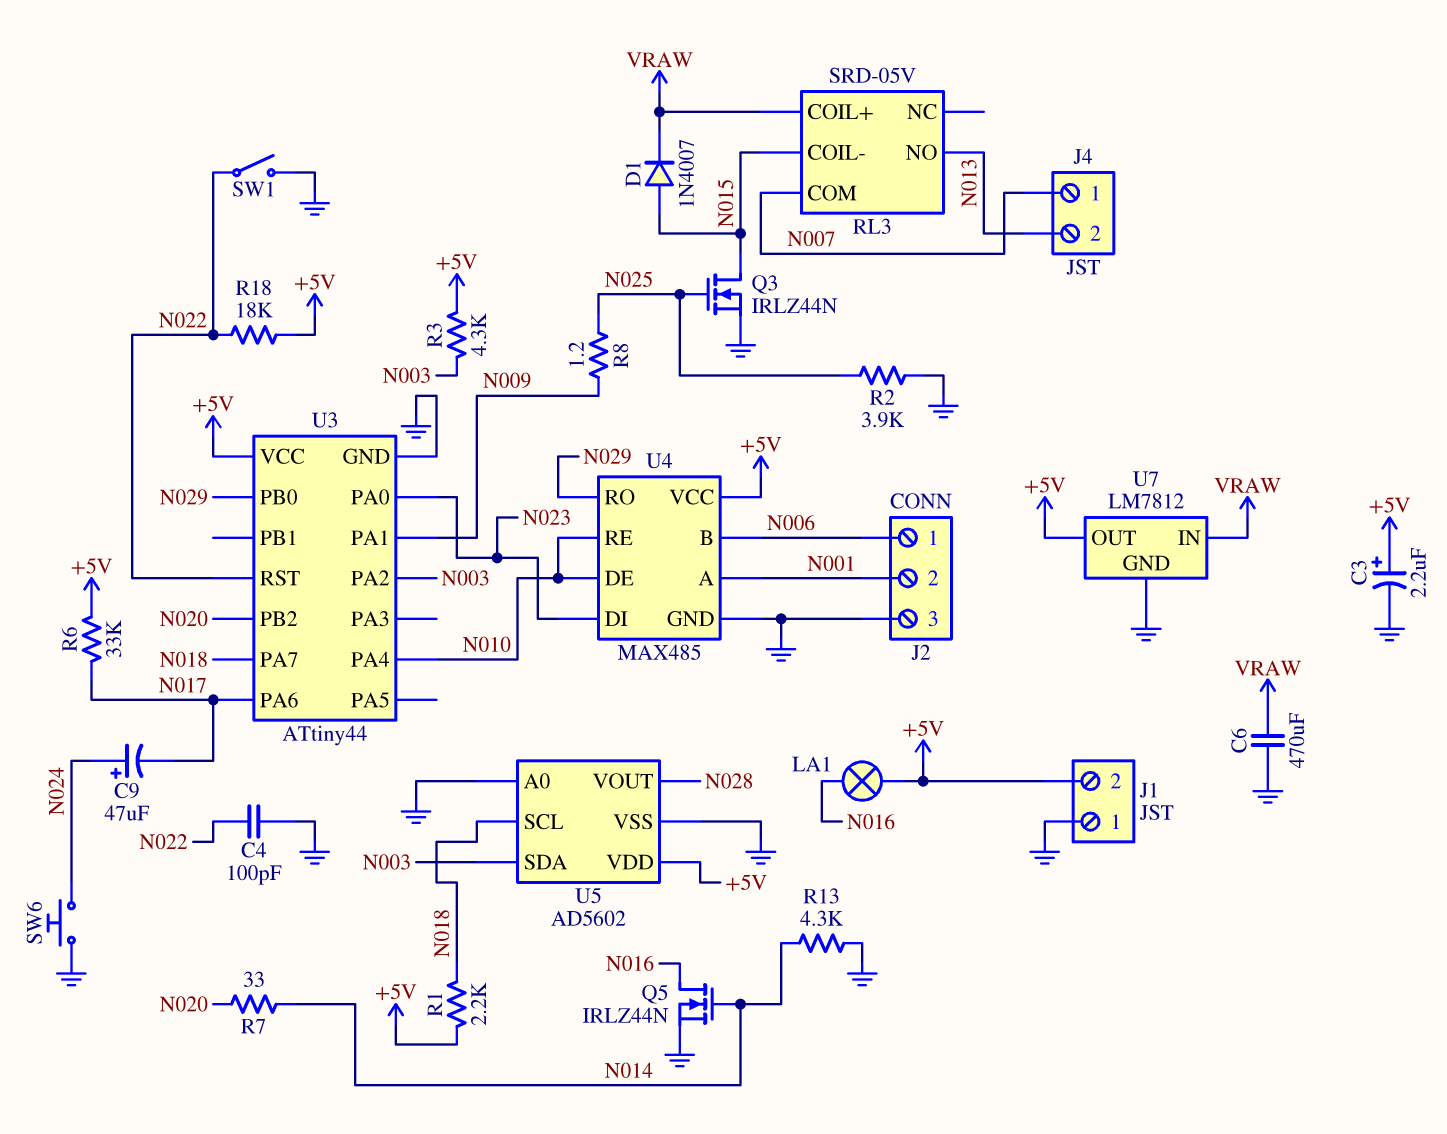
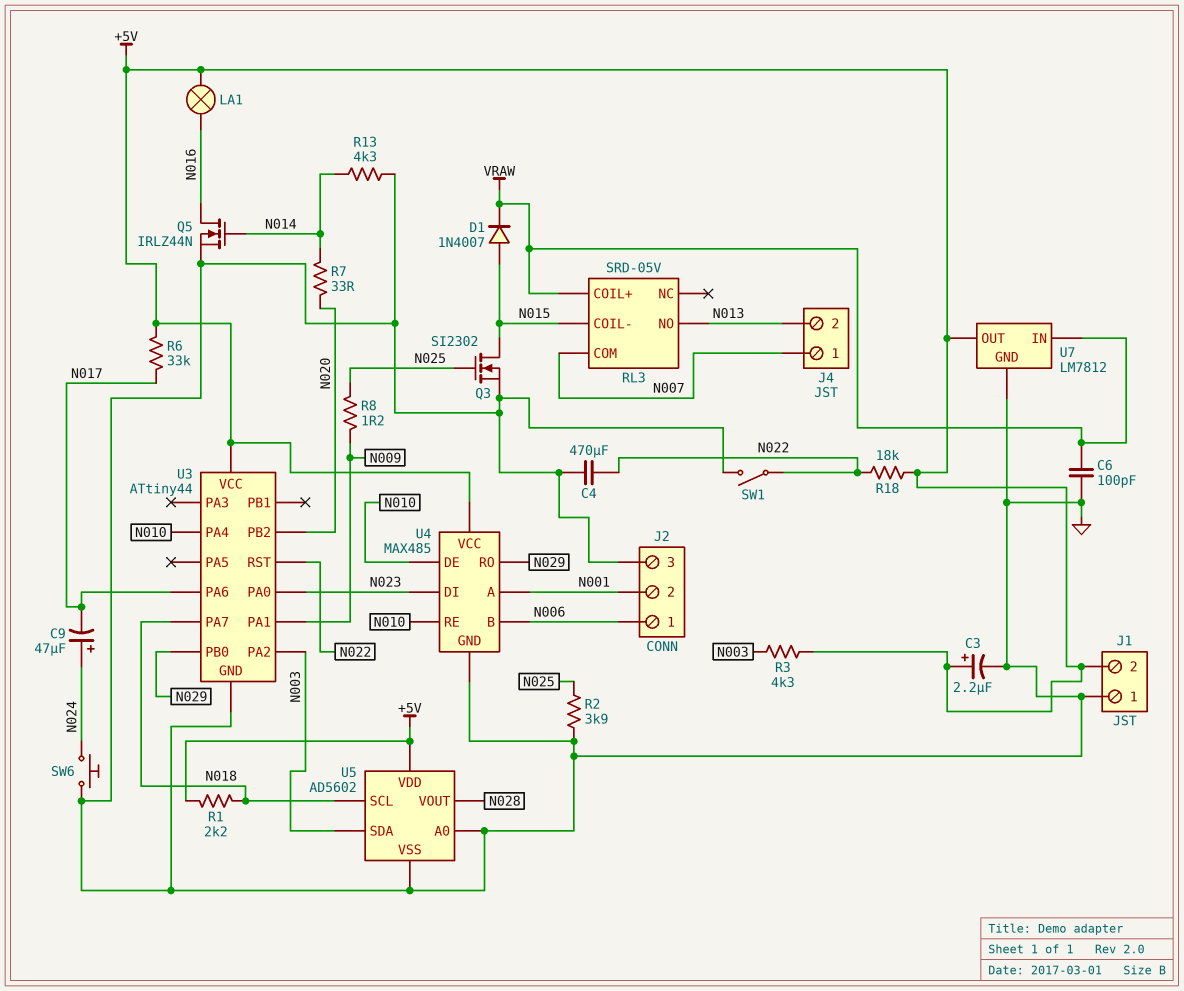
C4: 100pF (GND, N022) -> 470uF (GND, N022)
C6: 470uF (GND, VRAW) -> 100pF (GND, VRAW)
Q3: NMOS IRLZ44N (G N025, D N015, S GND) -> NMOS SI2302 (G N025, D N015, S GND)

